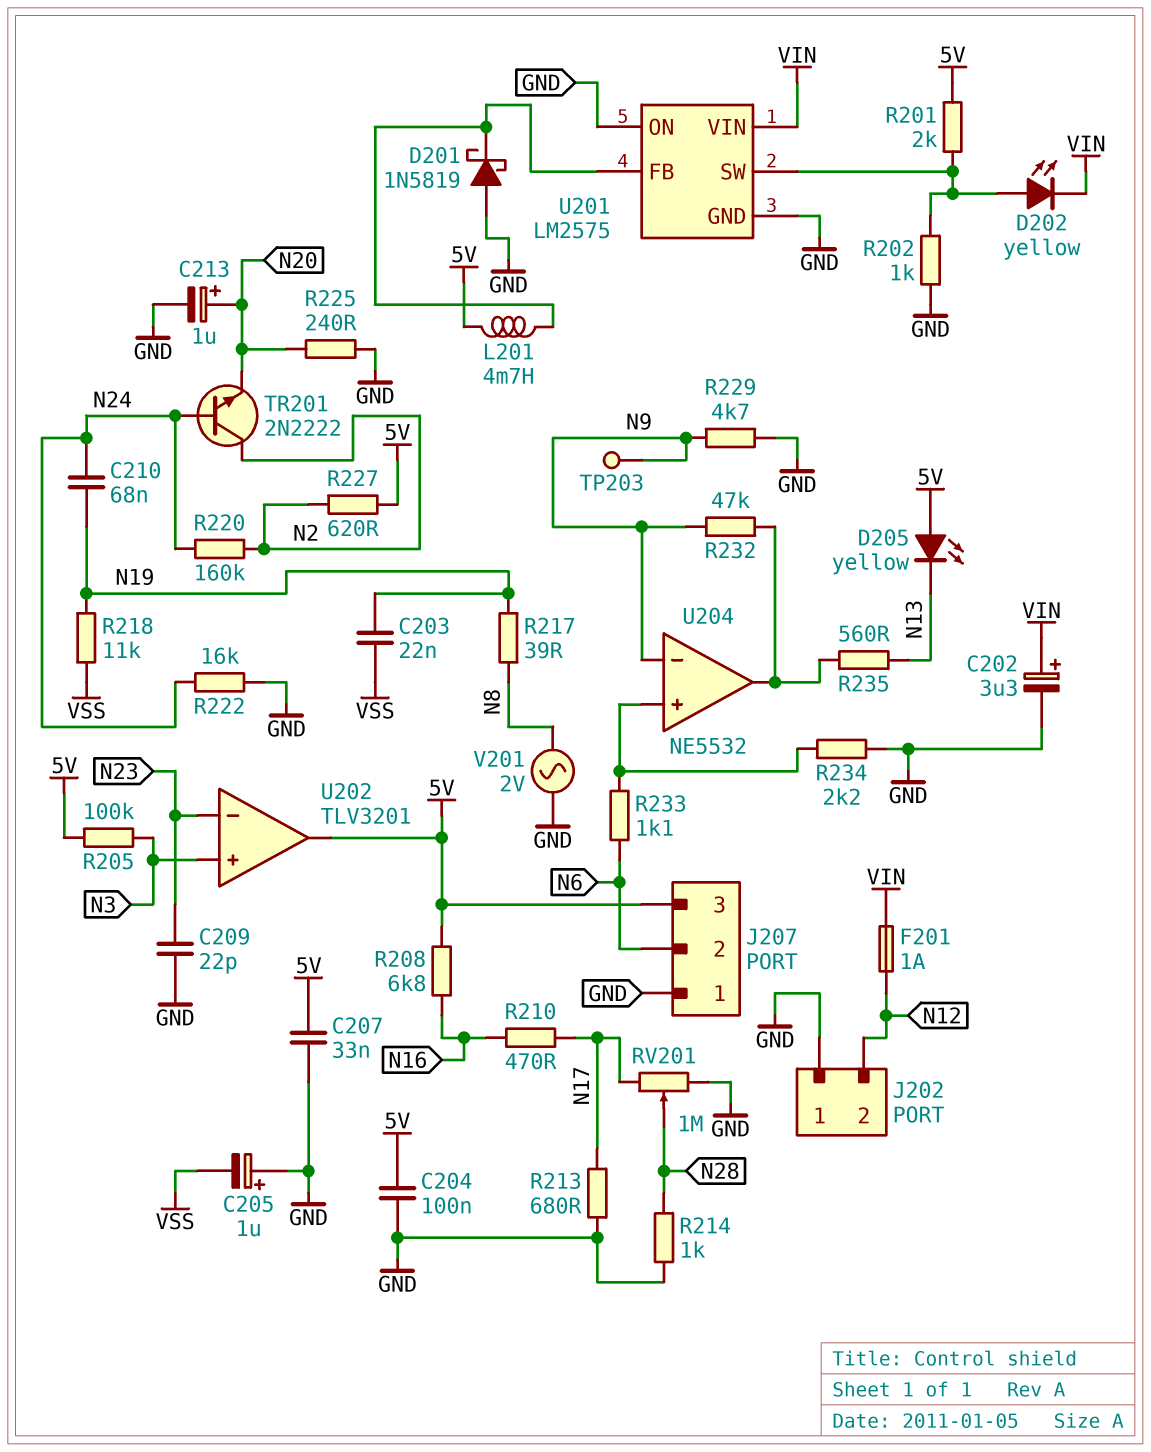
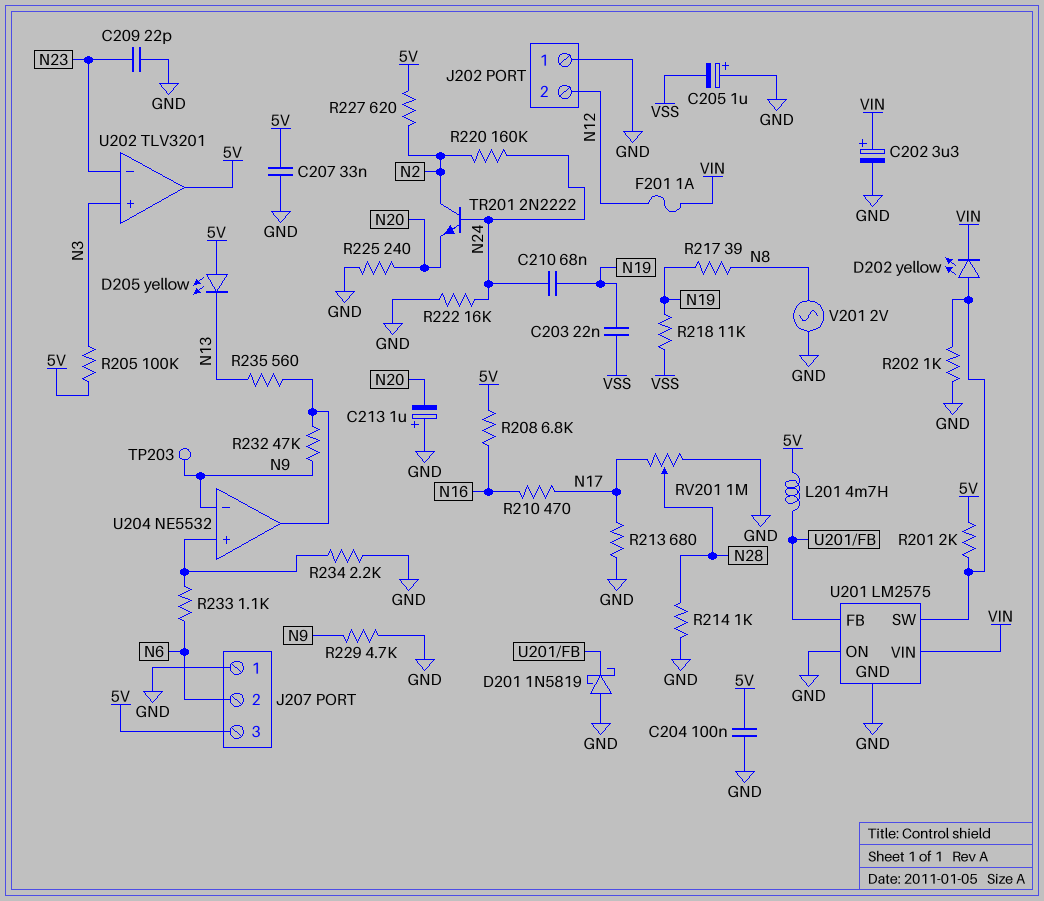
C213: 1uF (plus N20, minus GND) -> 1uF (plus GND, minus N20)

